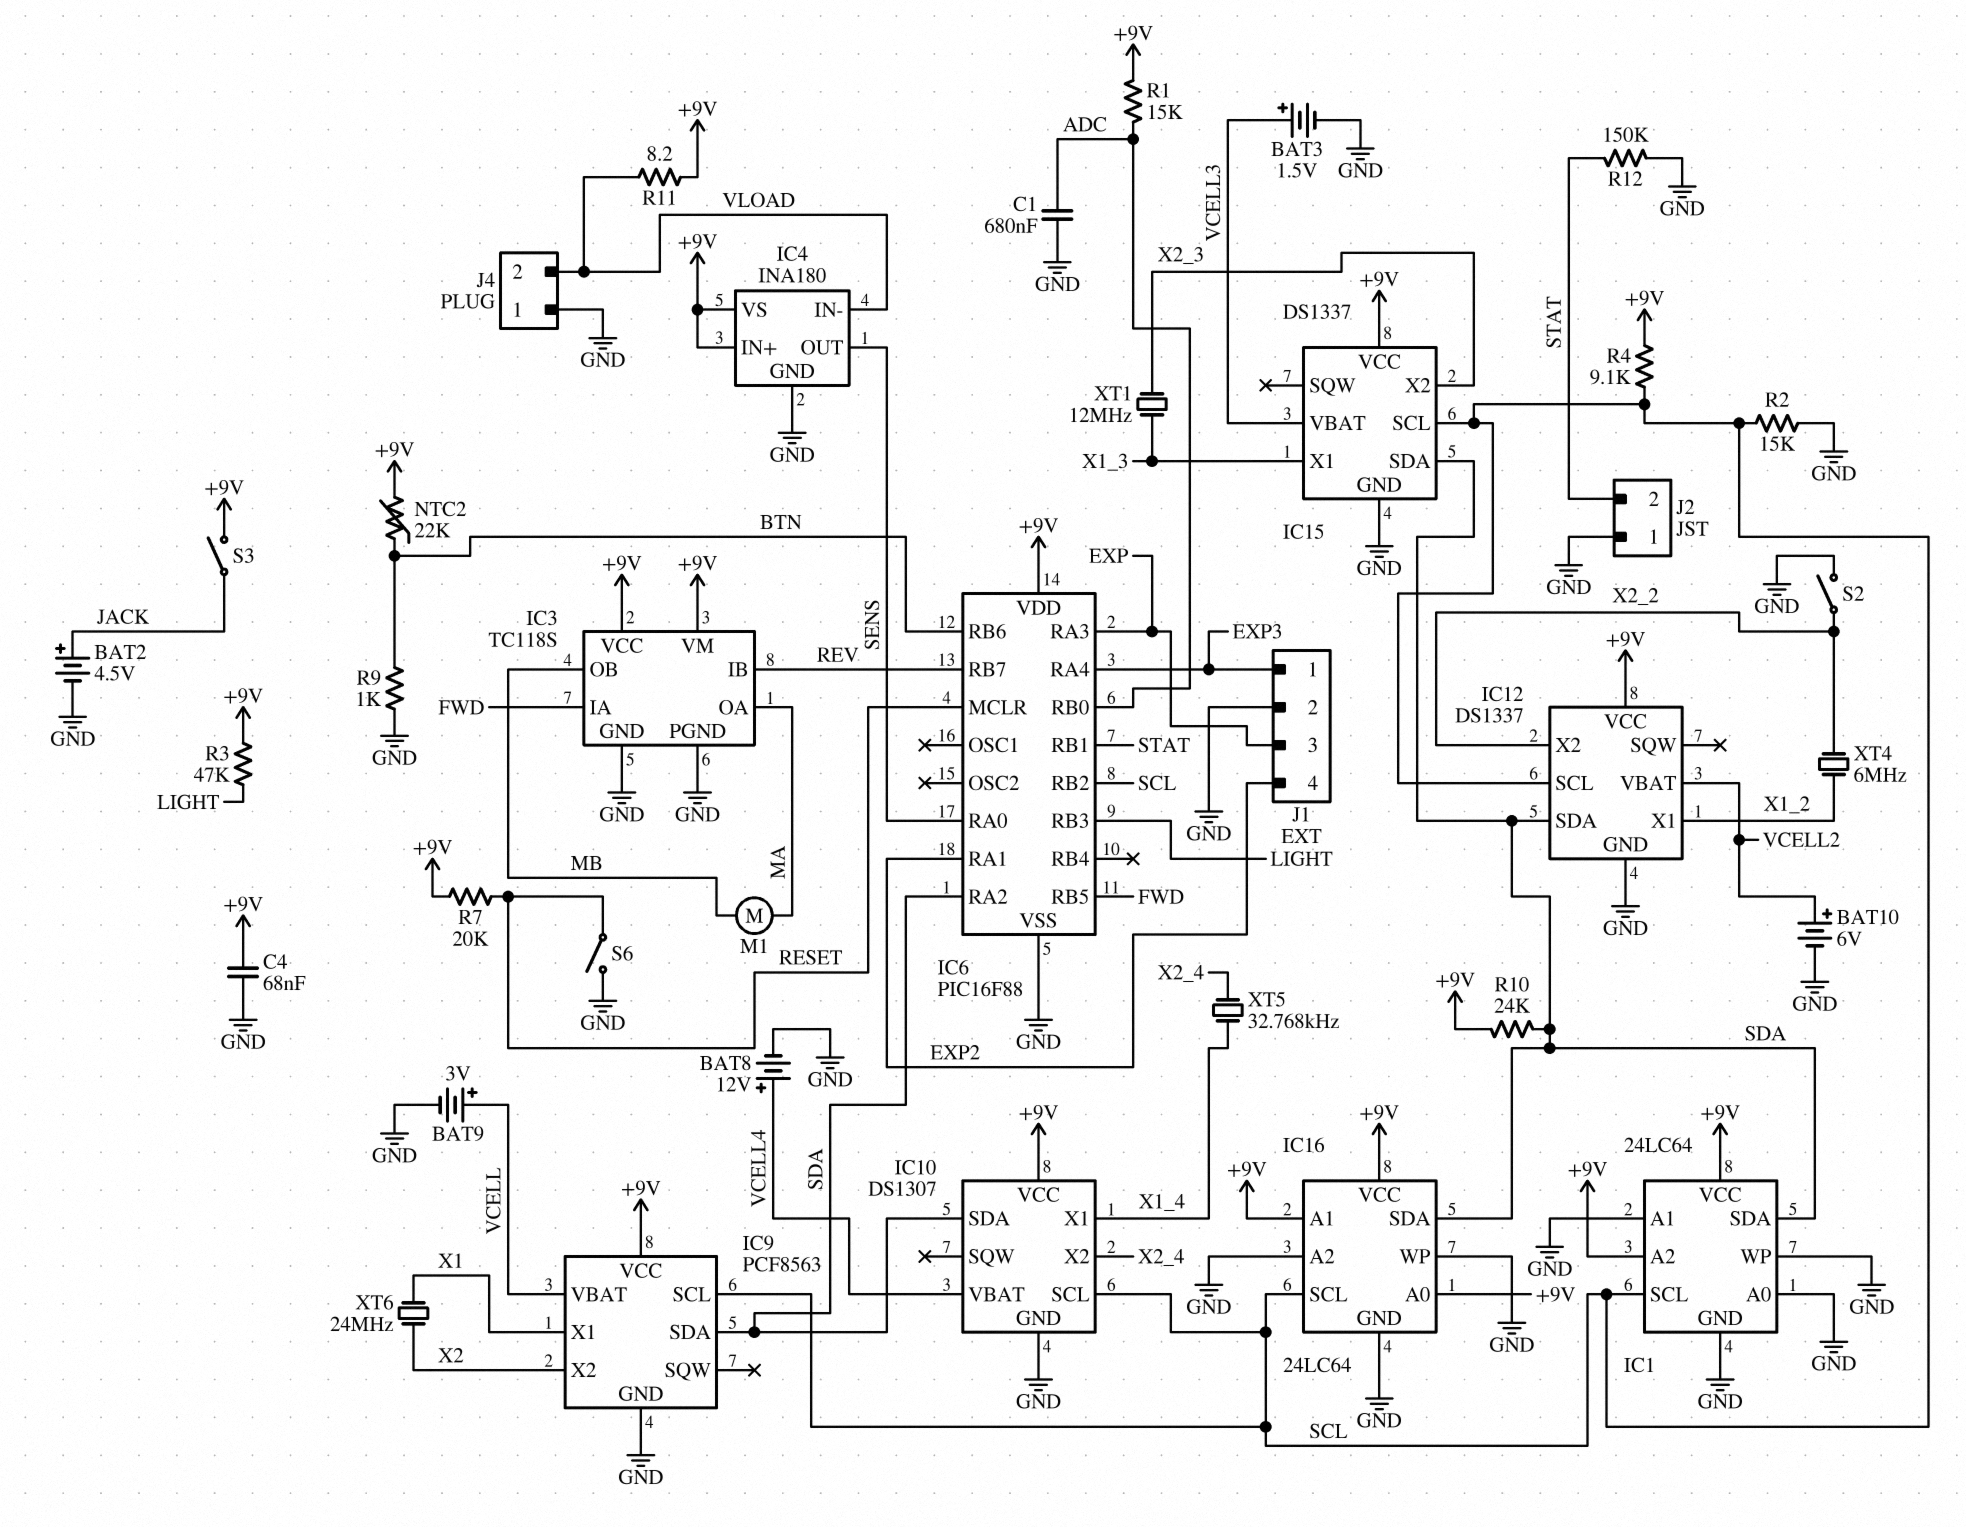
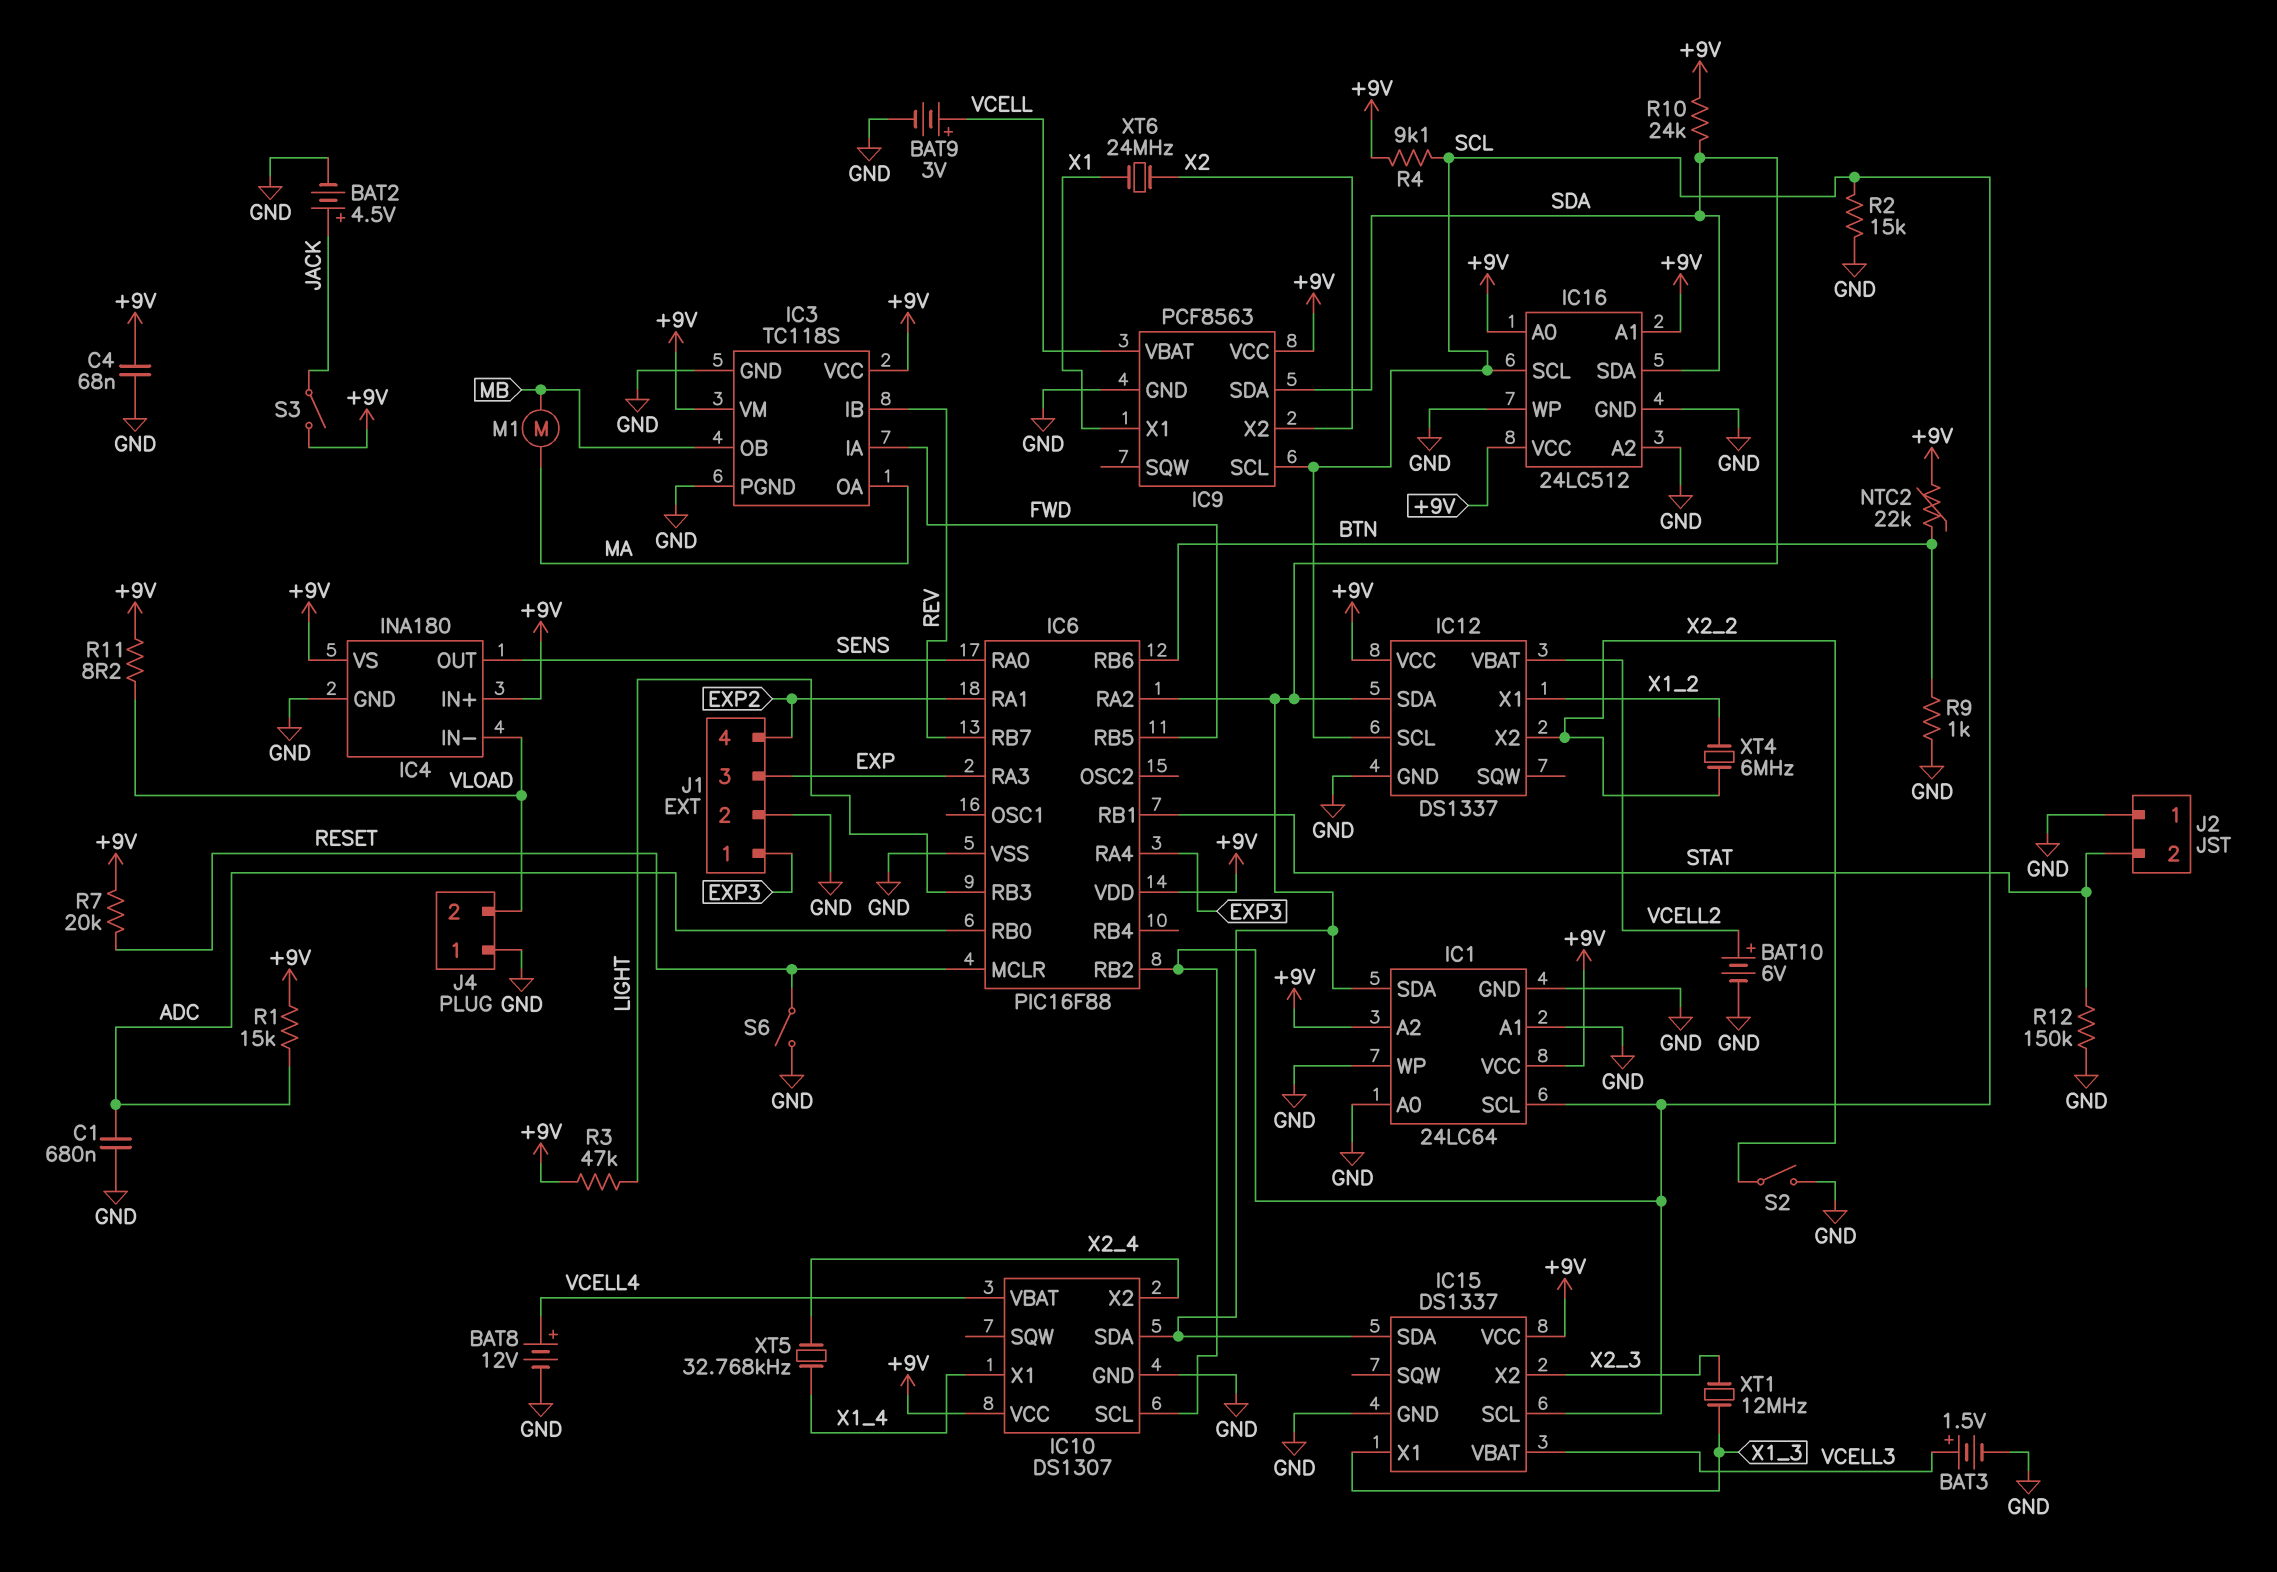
IC16: 24LC64 -> 24LC512

